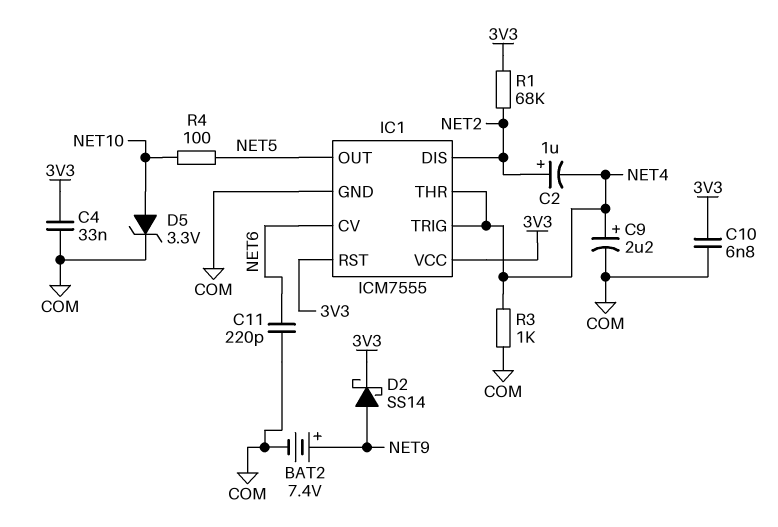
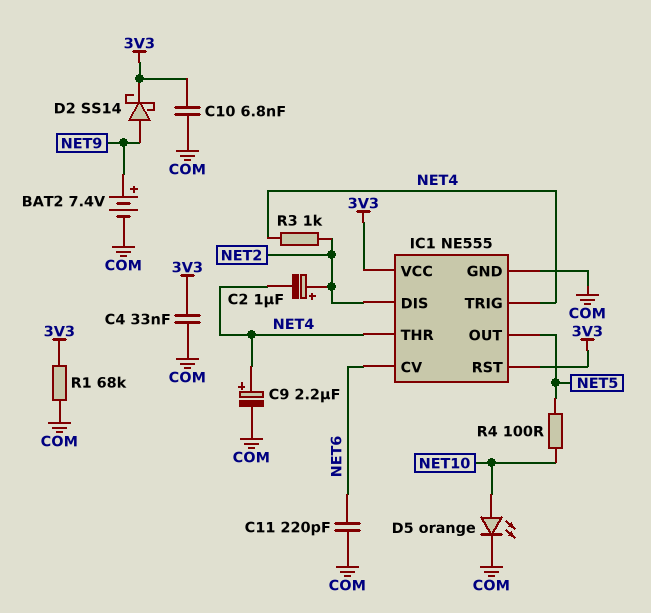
D5: zener 3.3V (A NET10, K COM) -> LED orange (A NET10, K COM)
IC1: ICM7555 -> NE555
R1: 68k (3V3, NET2) -> 68k (3V3, COM)
R3: 1k (COM, NET4) -> 1k (NET2, NET4)

